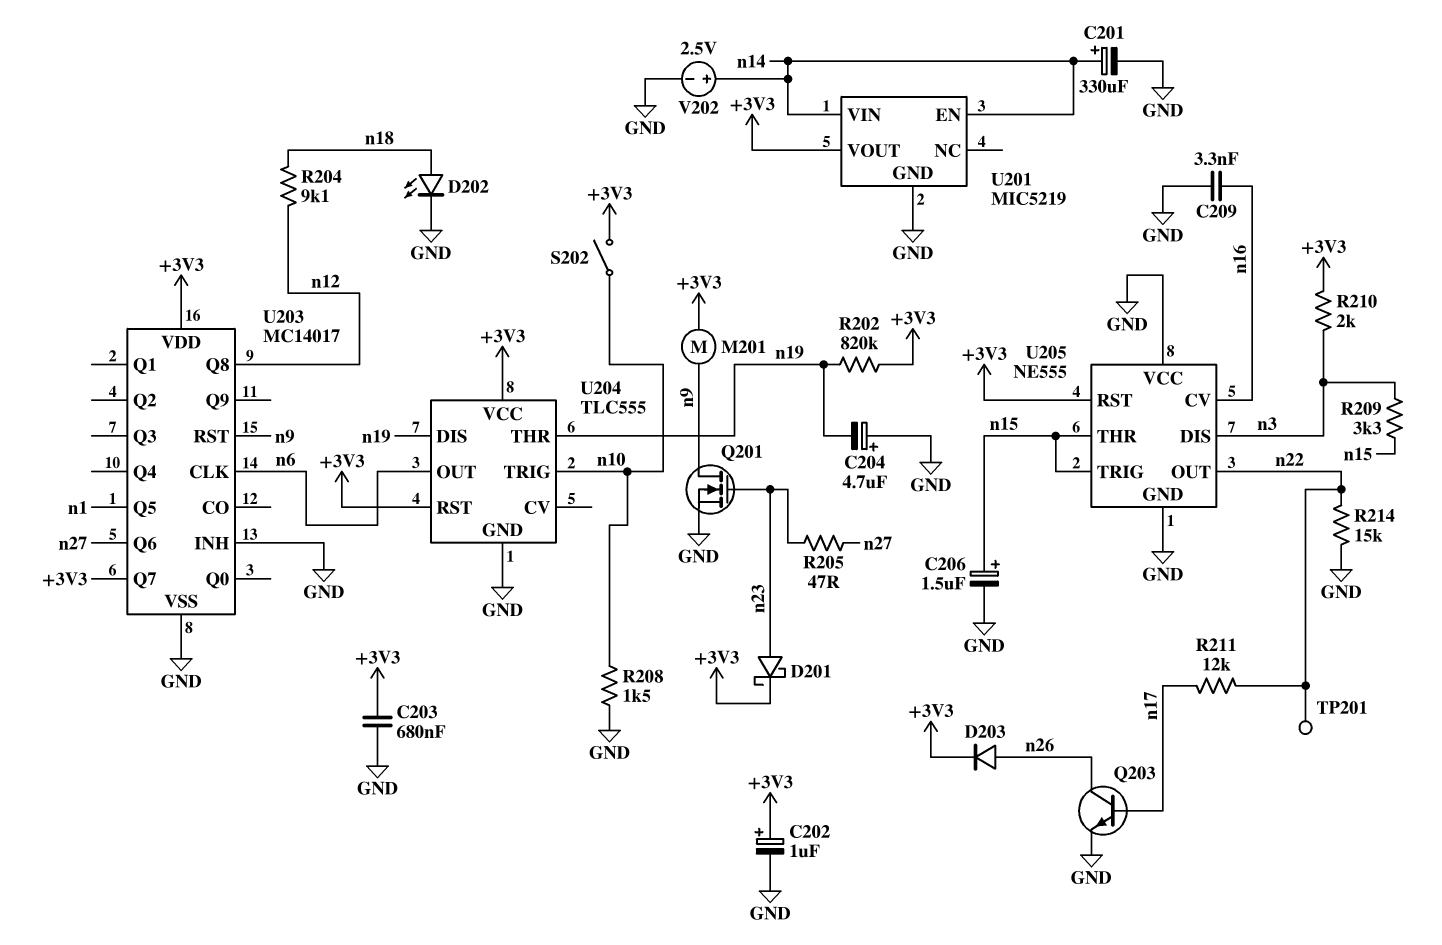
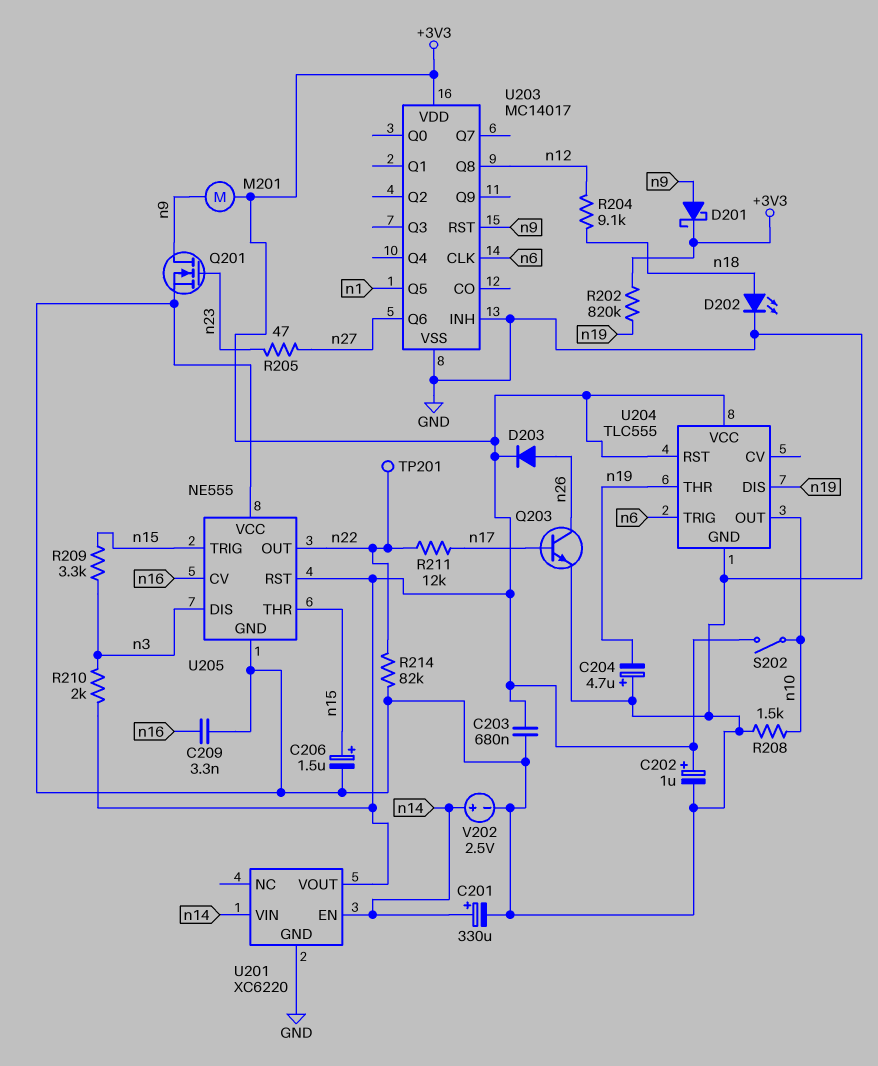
D201: schottky (A n23, K +3V3) -> schottky (A n9, K +3V3)
R214: 15k (GND, n22) -> 82k (GND, n22)
U201: MIC5219 -> XC6220
U203 pin Q7: +3V3 -> none
U204 pin OUT: n6 -> n10
U204 pin TRIG: n10 -> n6

